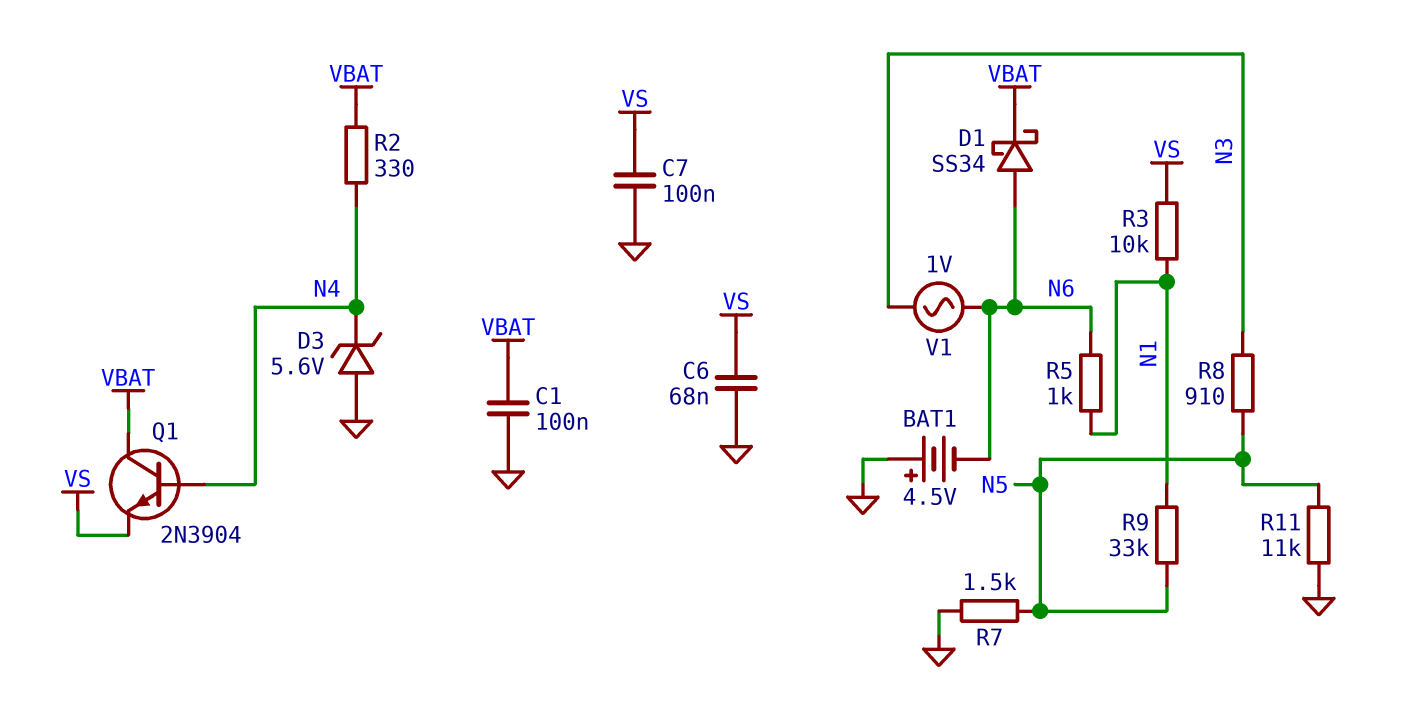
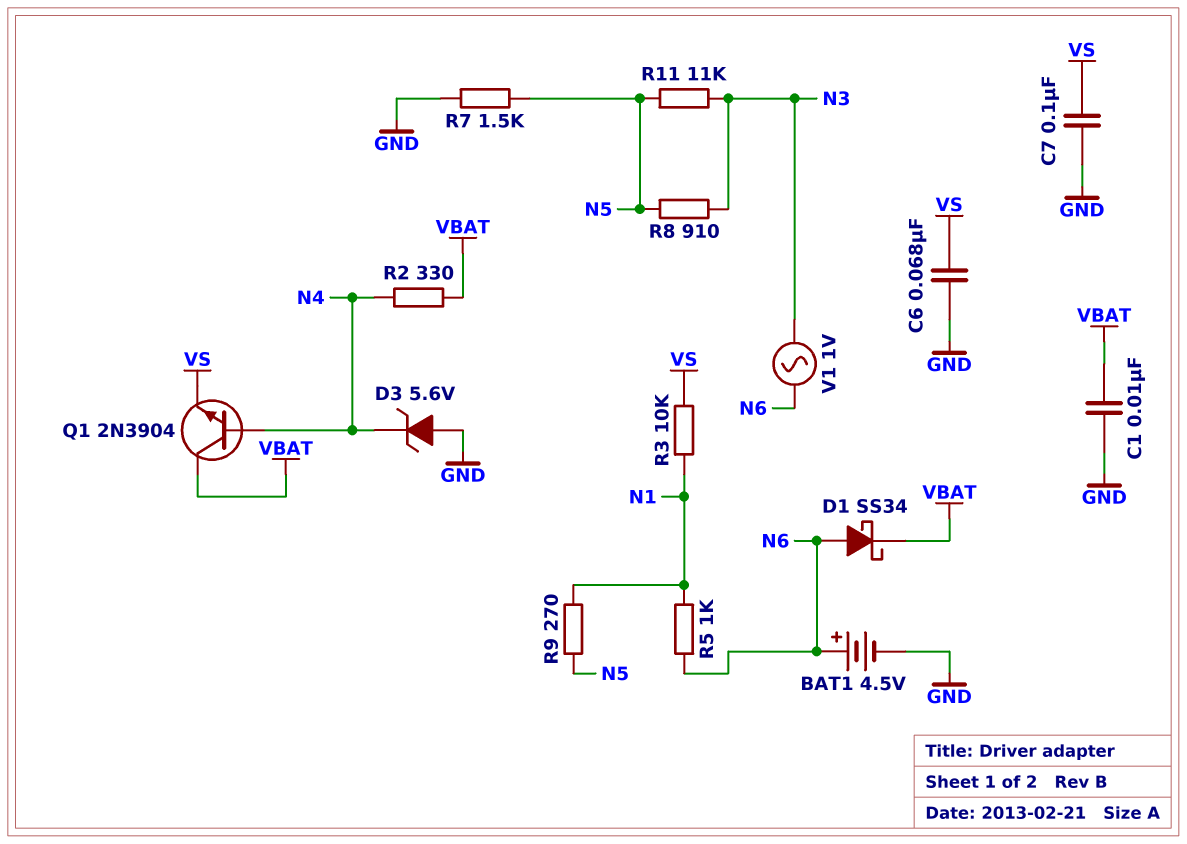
BAT1: 4.5V (plus GND, minus N6) -> 4.5V (plus N6, minus GND)
C1: 100nF (GND, VBAT) -> 10nF (GND, VBAT)
R9: 33k (N1, N5) -> 270 (N1, N5)
R11: 11k (GND, N5) -> 11k (N3, N5)

